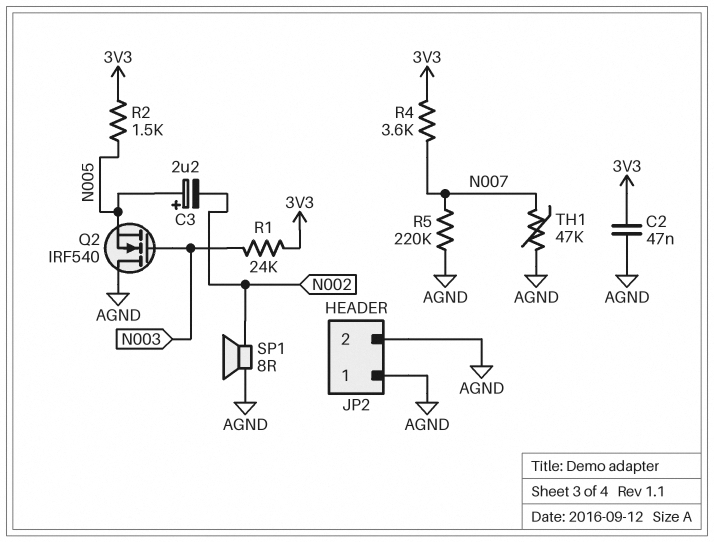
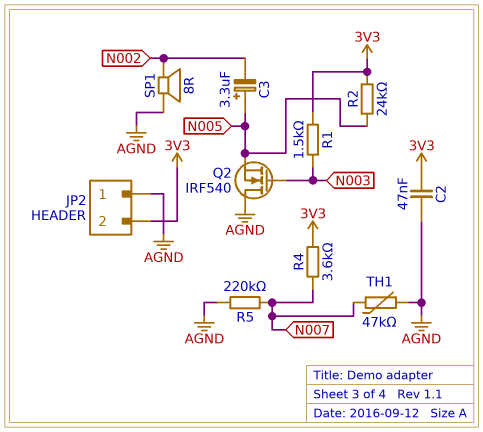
C3: 2.2uF (plus N005, minus N002) -> 3.3uF (plus N005, minus N002)
JP2 pin 2: AGND -> 3V3
R1: 24k (3V3, N003) -> 1.5k (3V3, N003)
R2: 1.5k (3V3, N005) -> 24k (3V3, N005)

